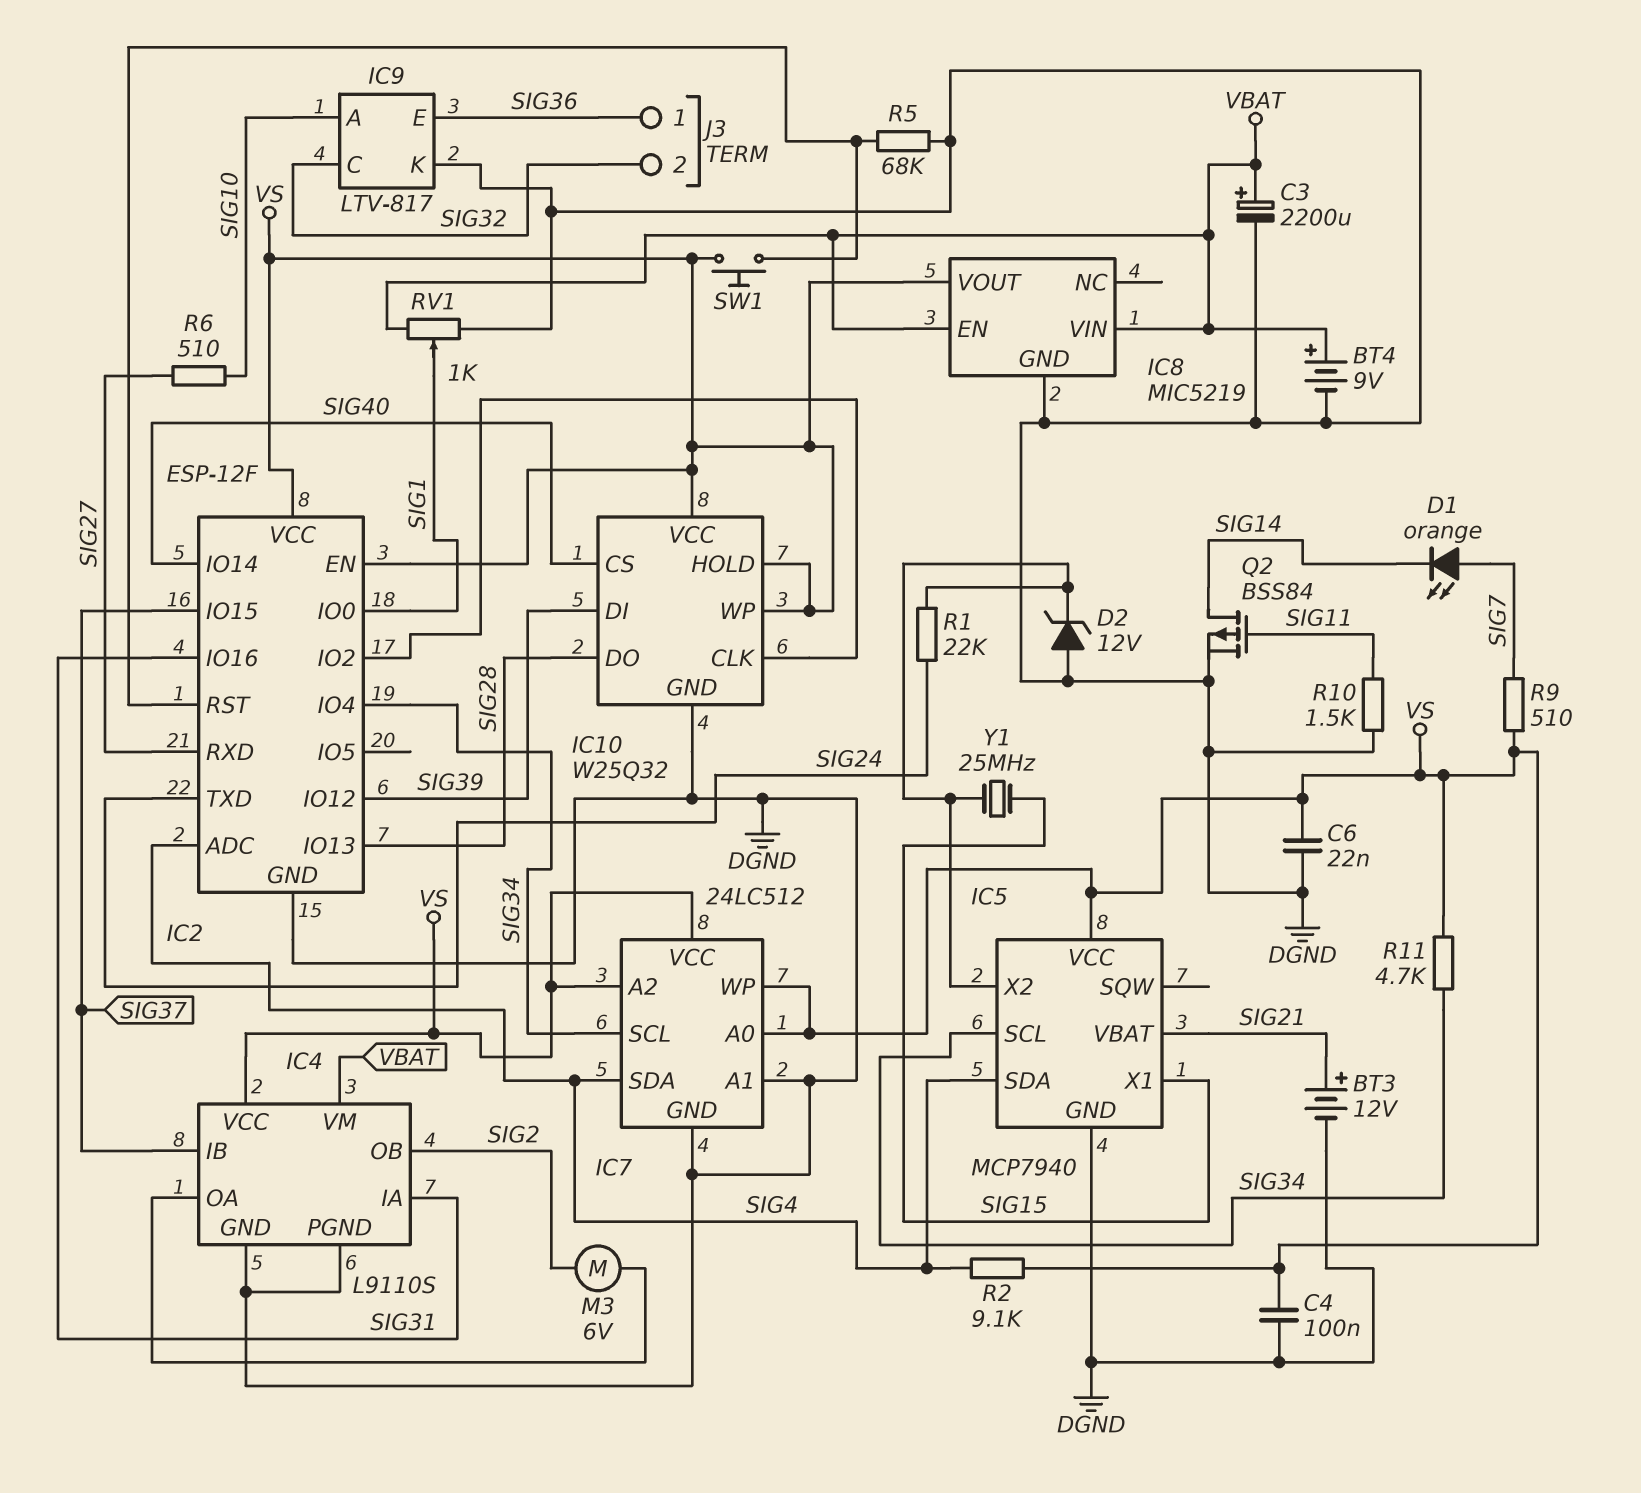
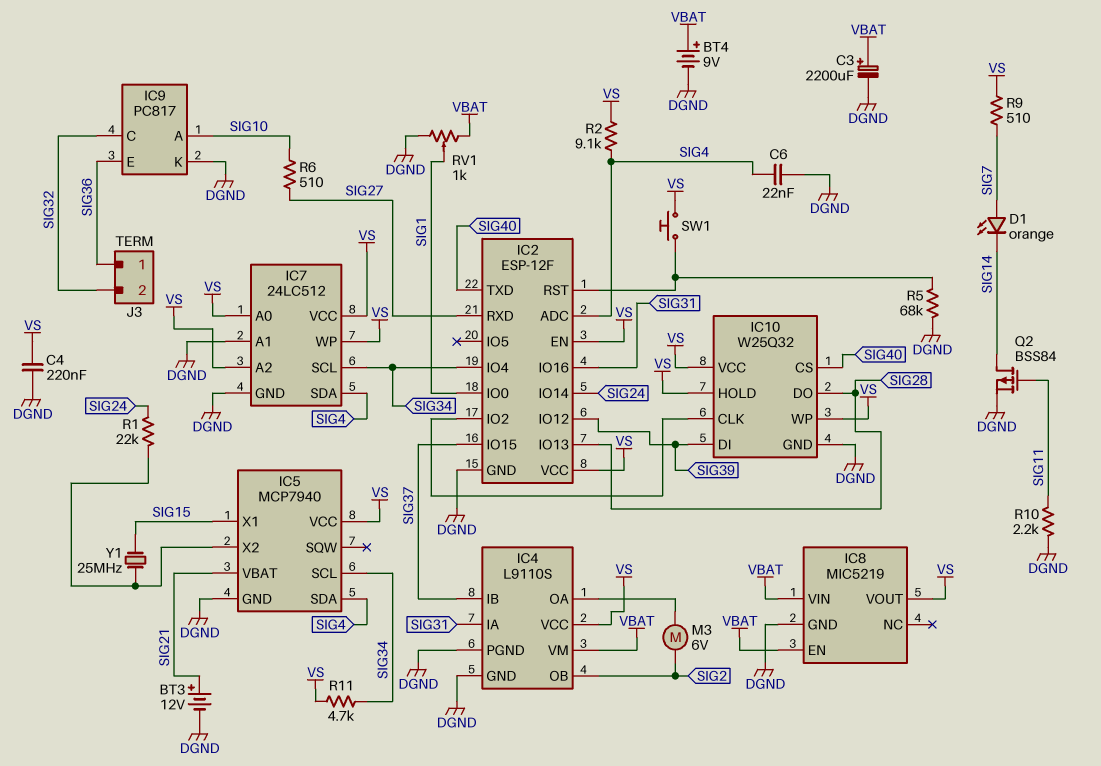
C4: 100nF (DGND, VS) -> 220nF (DGND, VS)
C6: 22nF (DGND, VS) -> 22nF (DGND, SIG4)
D2: zener 12V (A DGND, K IC5/X2) -> none
IC2 pin IO14: SIG40 -> SIG24
IC2 pin TXD: SIG24 -> SIG40
IC9: LTV-817 -> PC817
R10: 1.5k (DGND, SIG11) -> 2.2k (DGND, SIG11)

